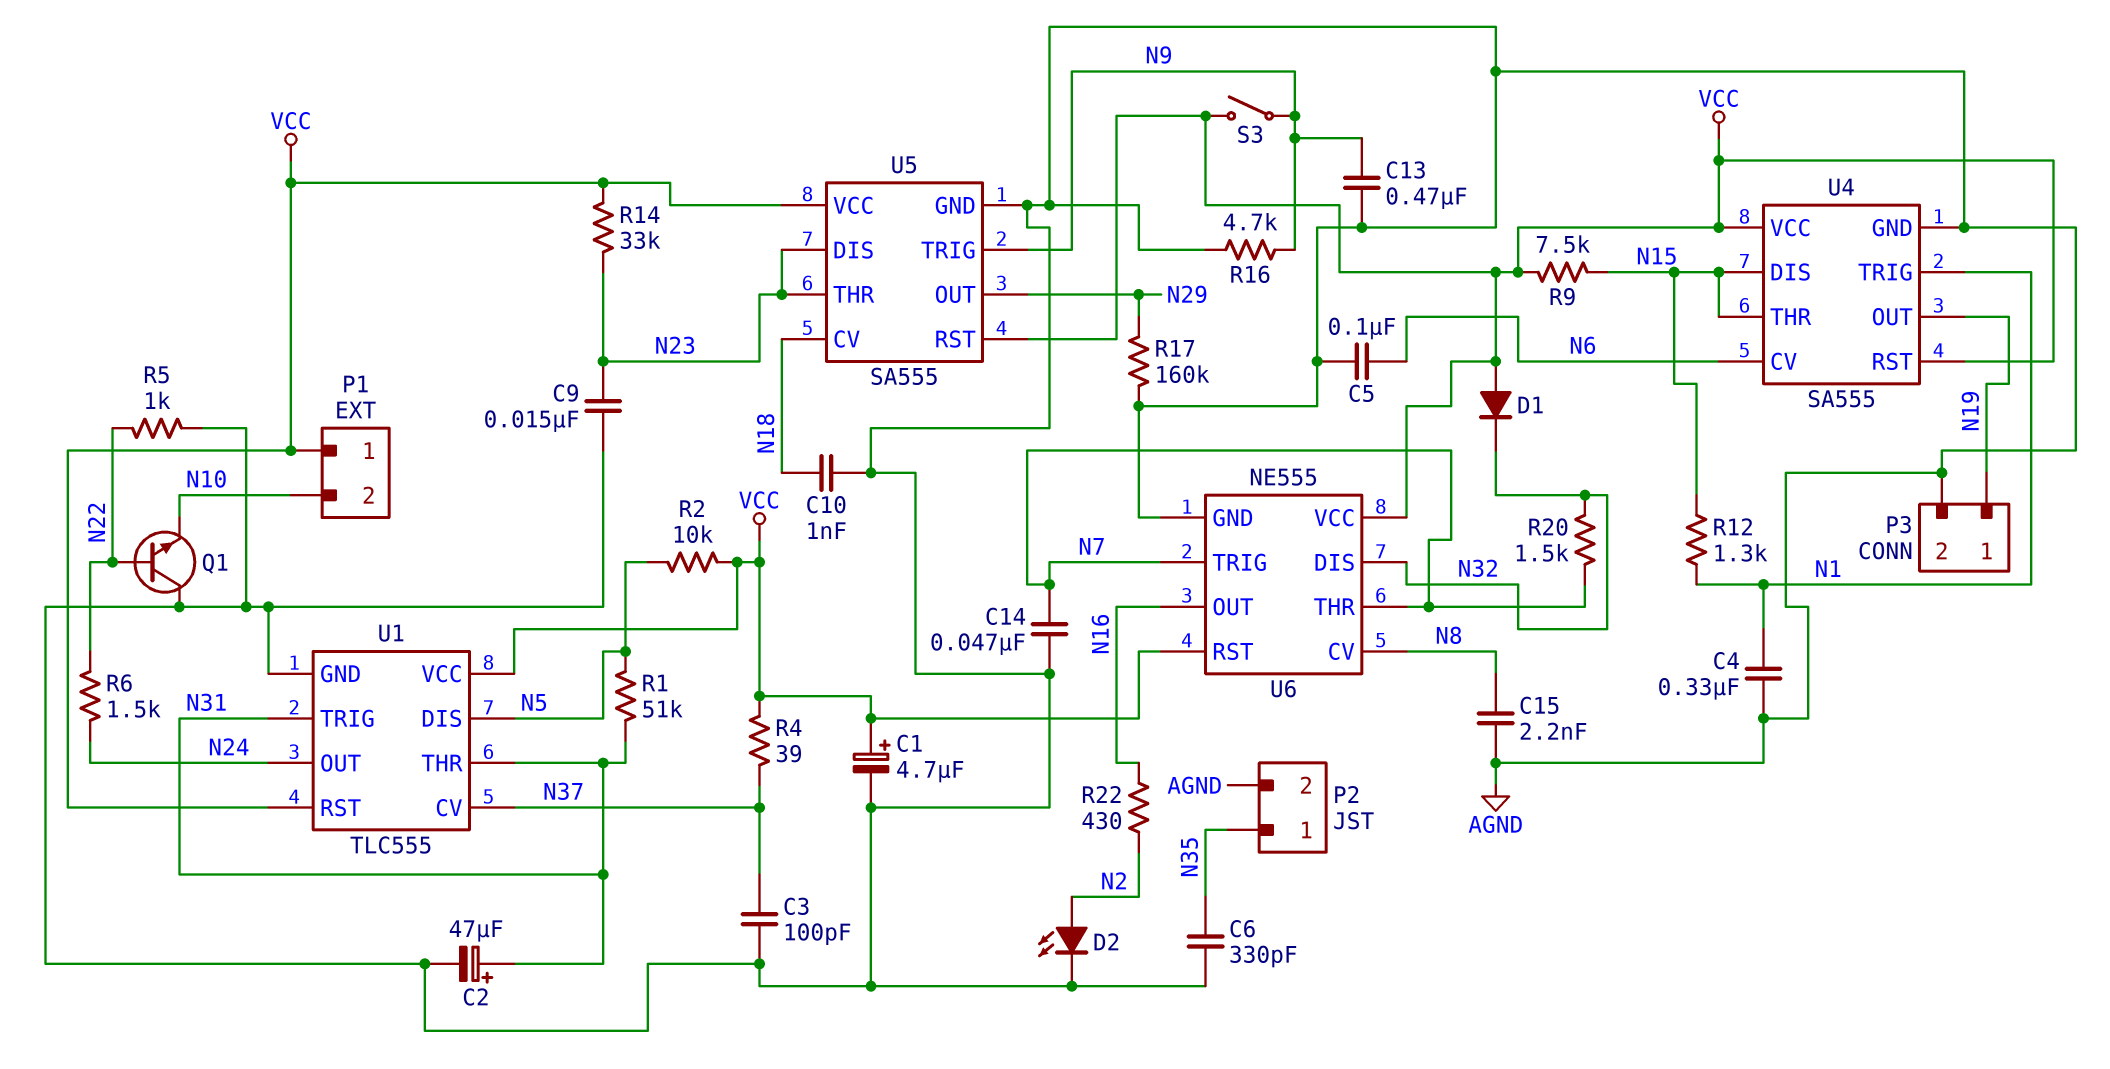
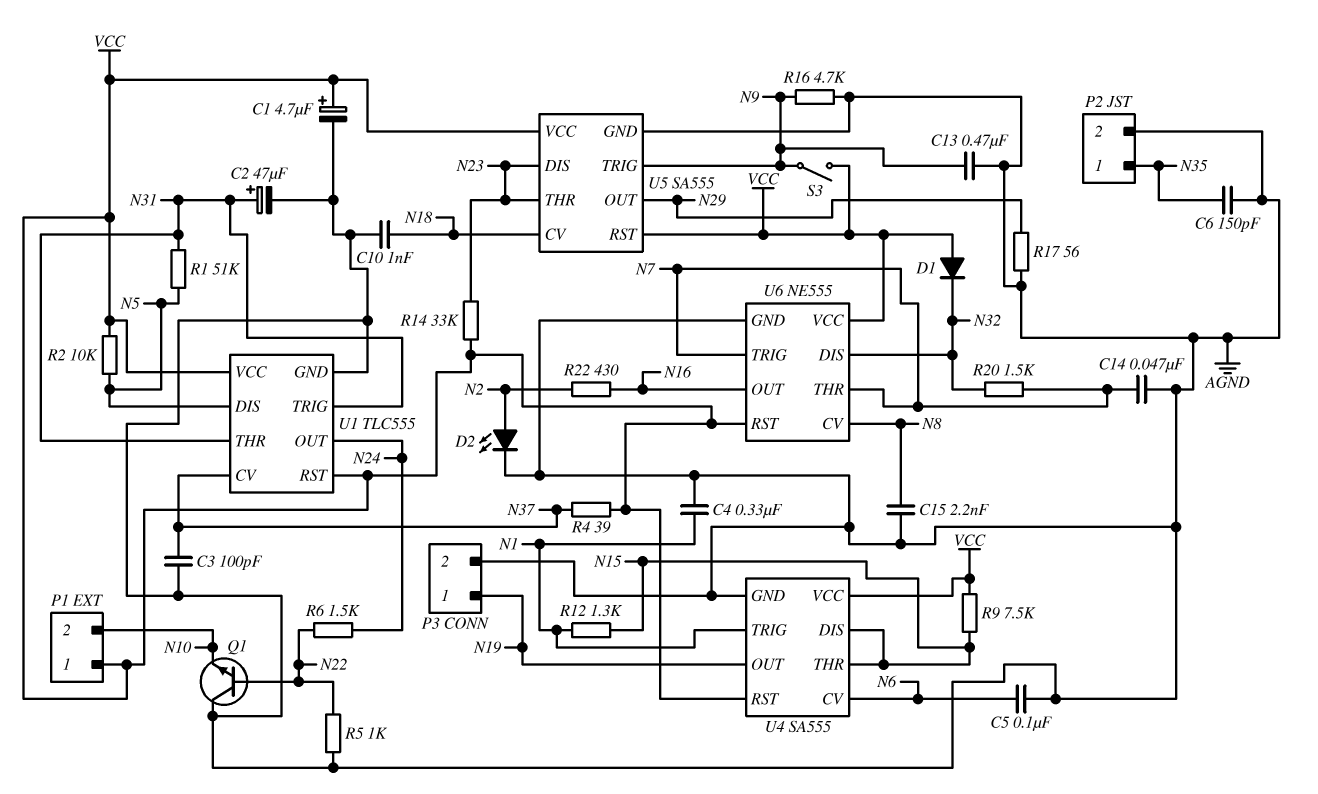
C6: 330pF (AGND, N35) -> 150pF (AGND, N35)
C9: 15nF (AGND, N23) -> none
R17: 160k (AGND, N29) -> 56 (AGND, N29)

